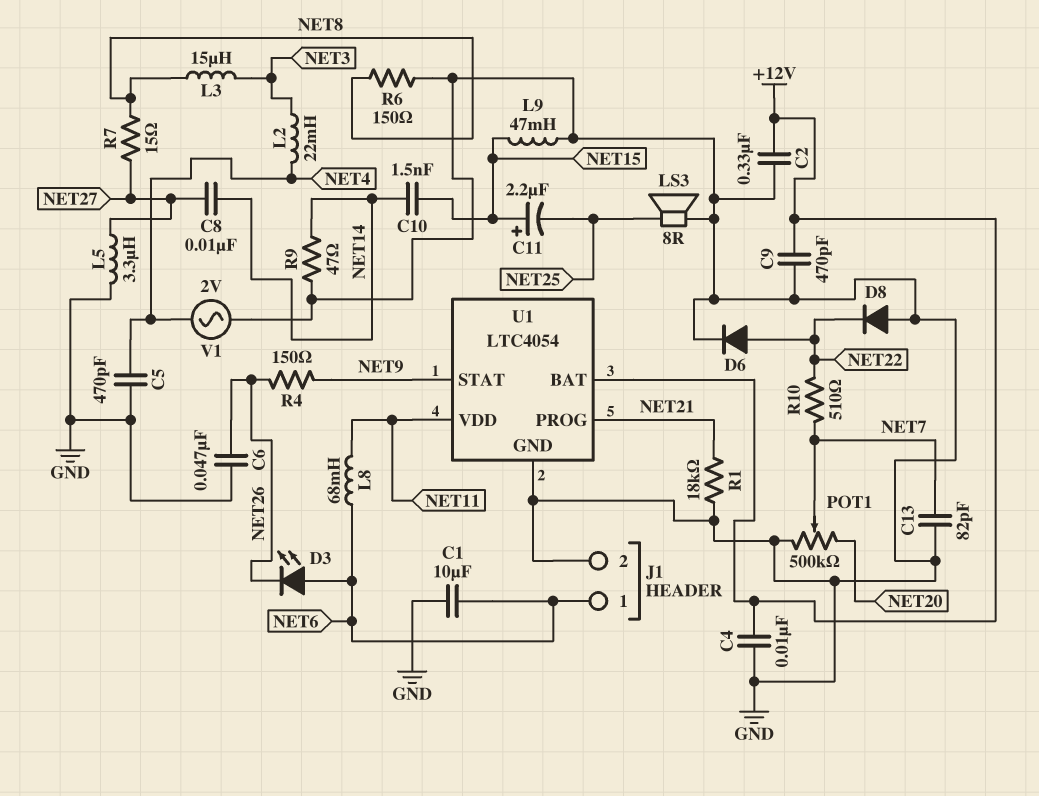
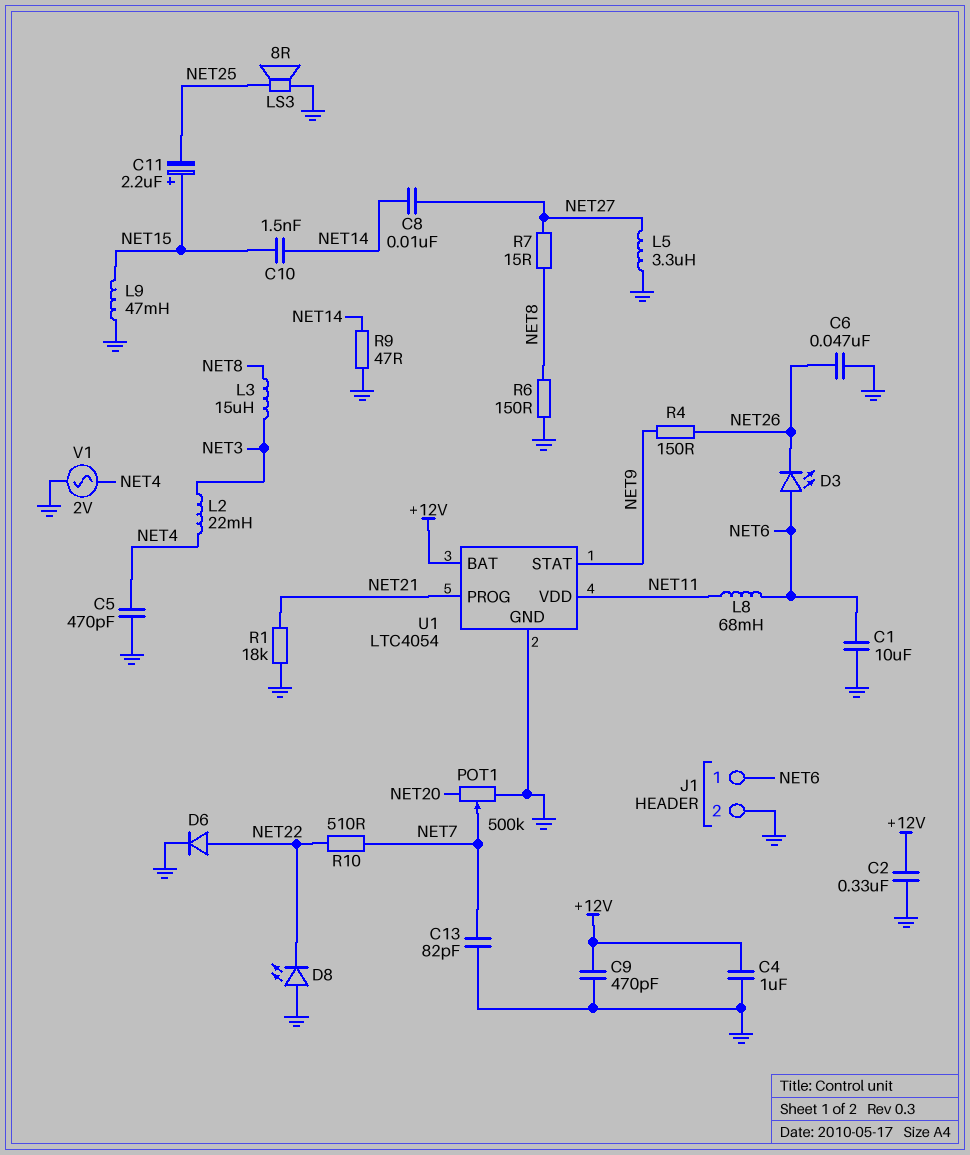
C4: 10nF (+12V, GND) -> 1uF (+12V, GND)
D8: diode (A GND, K NET22) -> LED (A GND, K NET22)

